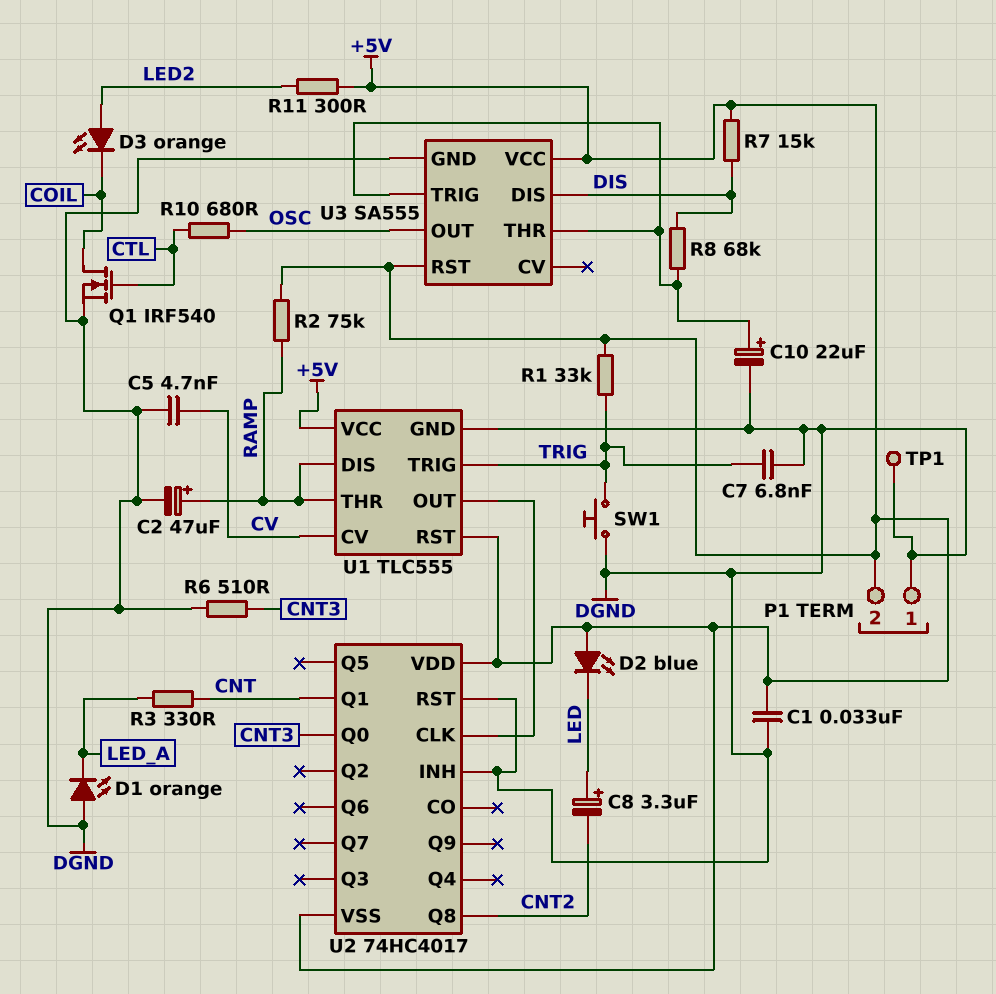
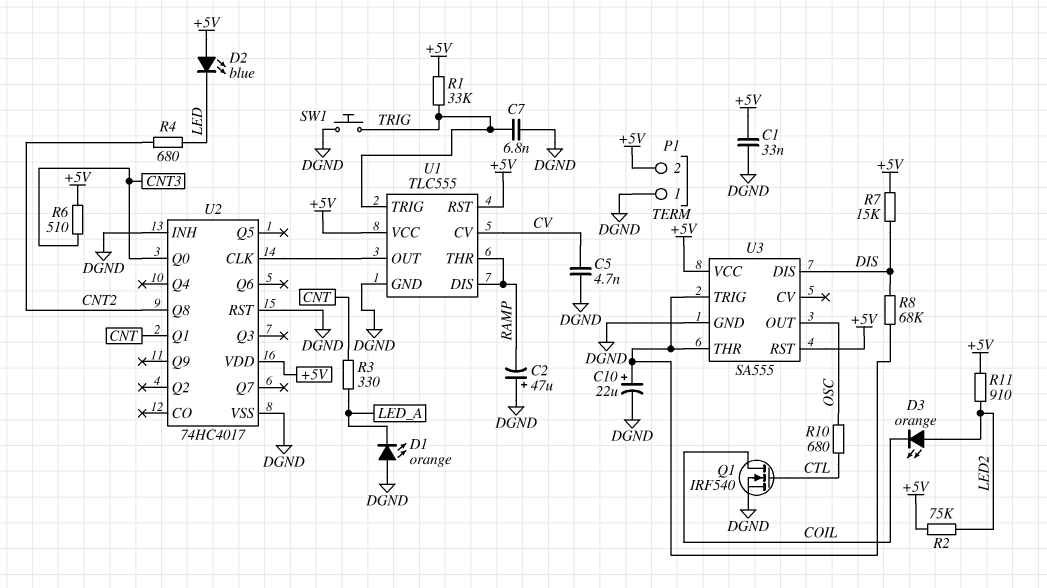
C2: 47uF (plus RAMP, minus DGND) -> 47uF (plus DGND, minus RAMP)
C8: 3.3uF (plus LED, minus CNT2) -> none
R2: 75k (+5V, RAMP) -> 75k (+5V, LED2)
R4: none -> 680 (CNT2, LED)
R6: 510 (CNT3, DGND) -> 510 (+5V, CNT3)
R11: 300 (+5V, LED2) -> 910 (+5V, LED2)
TP1: test point (DGND) -> none
U2 pin VSS: +5V -> DGND

